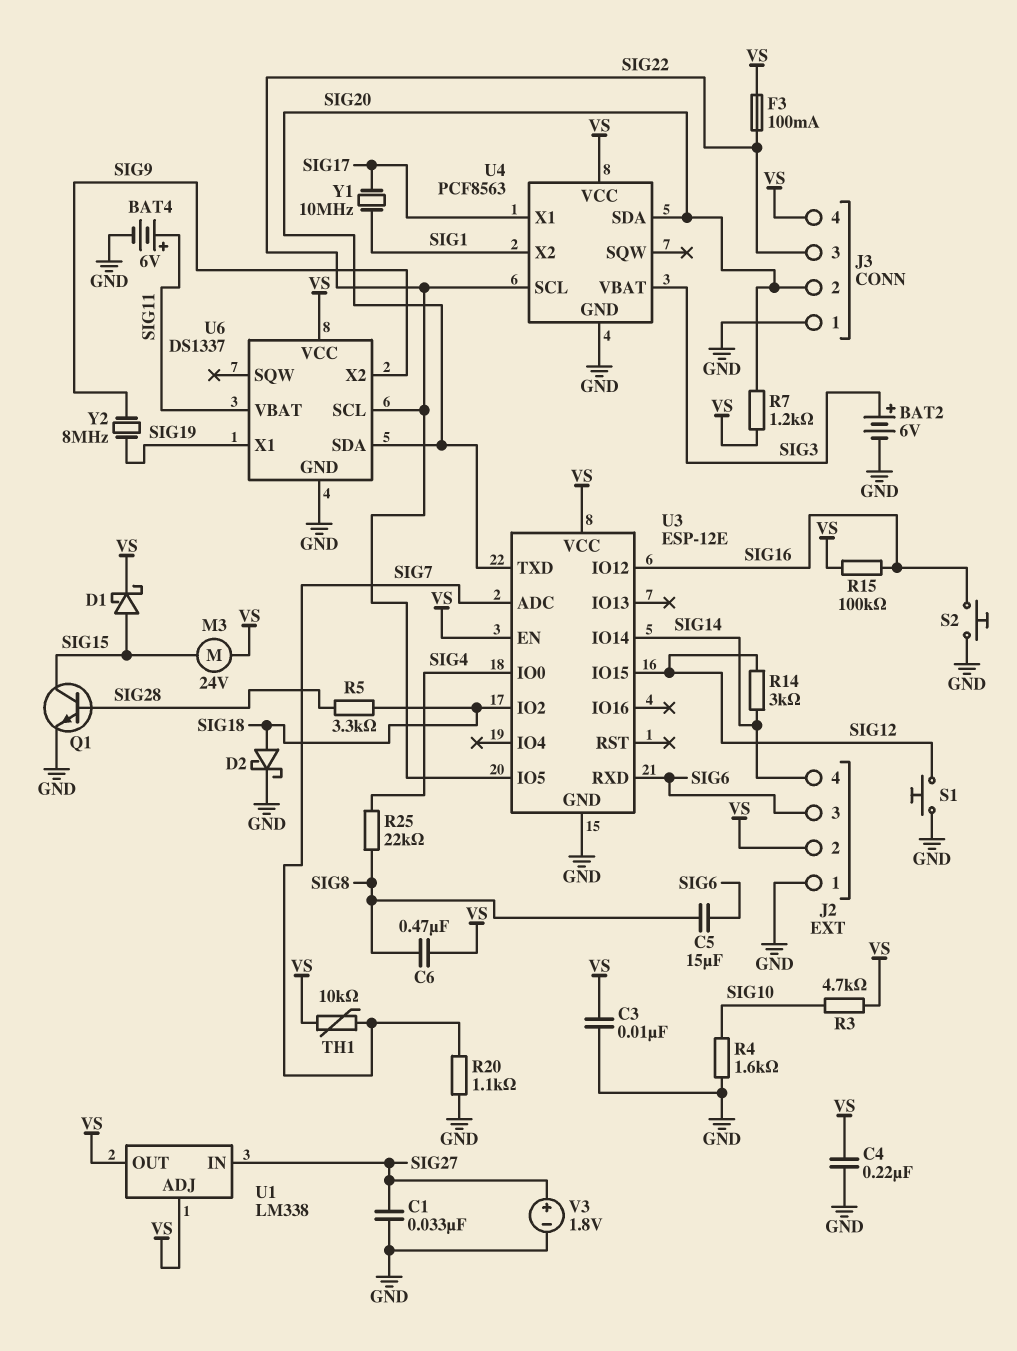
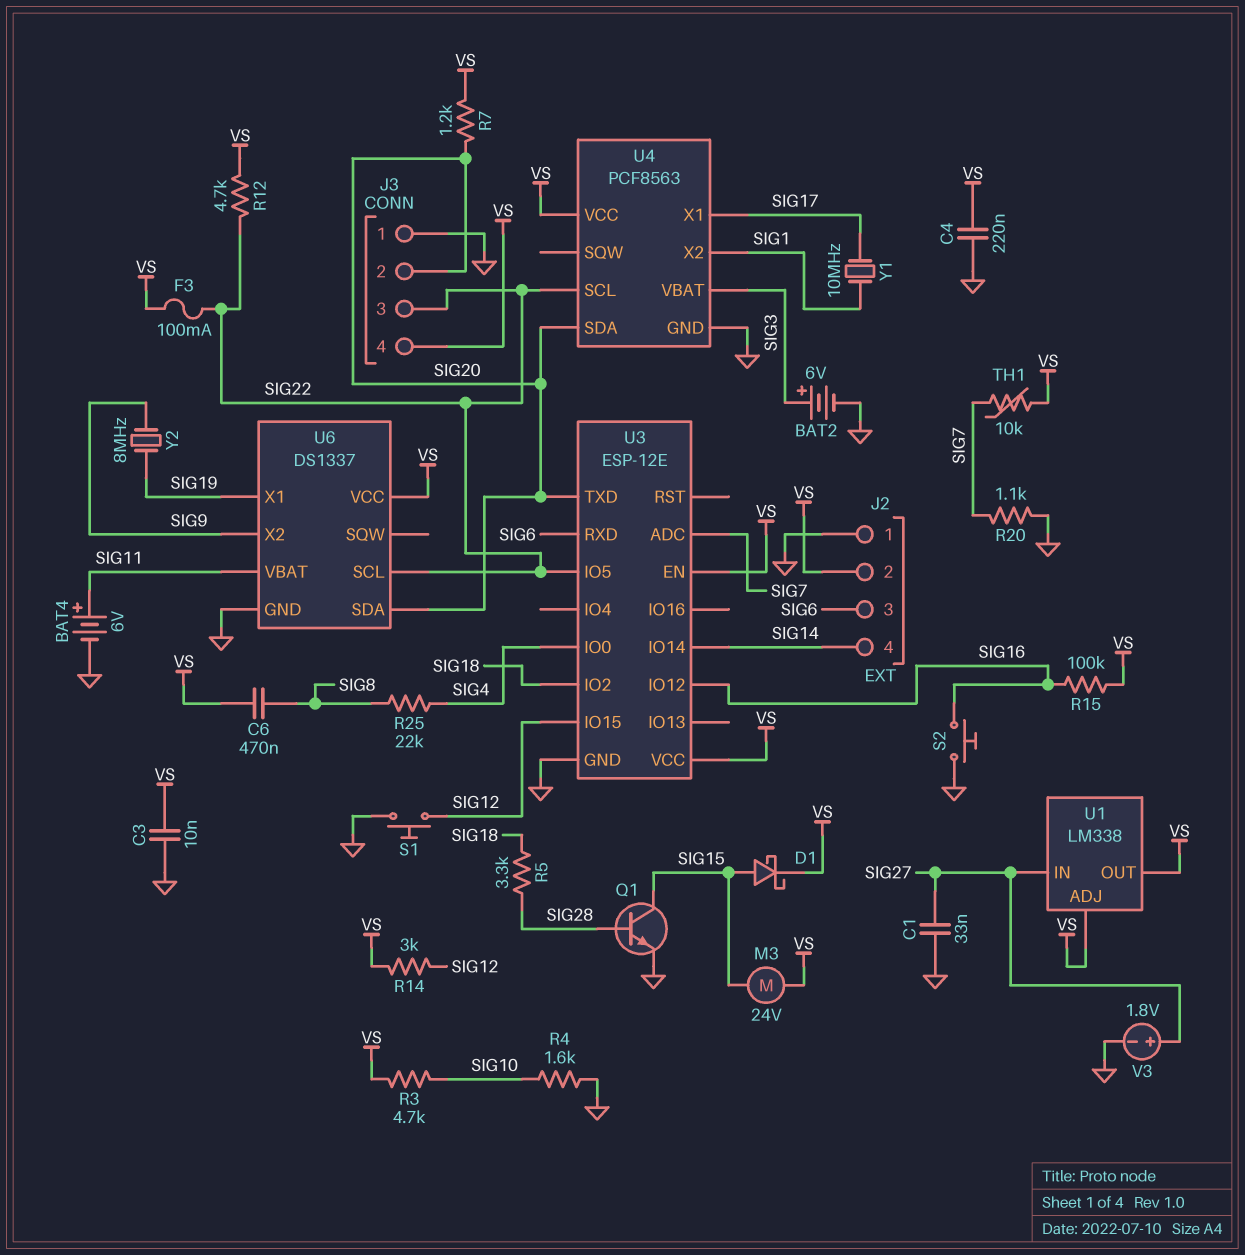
C5: 15uF (SIG6, SIG8) -> none
D2: schottky (A SIG18, K GND) -> none
R12: none -> 4.7k (SIG22, VS)
R14: 3k (SIG12, SIG14) -> 3k (SIG12, VS)

